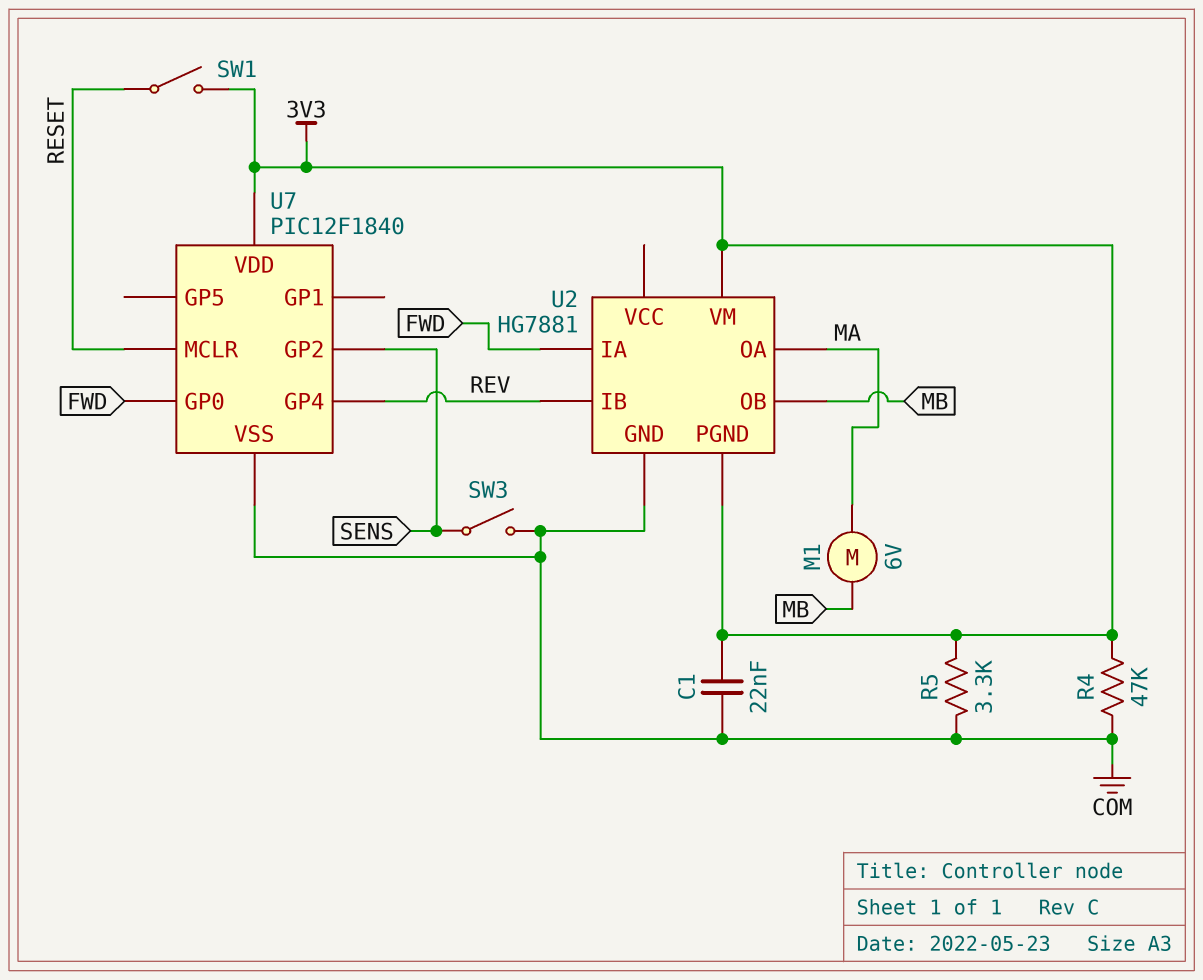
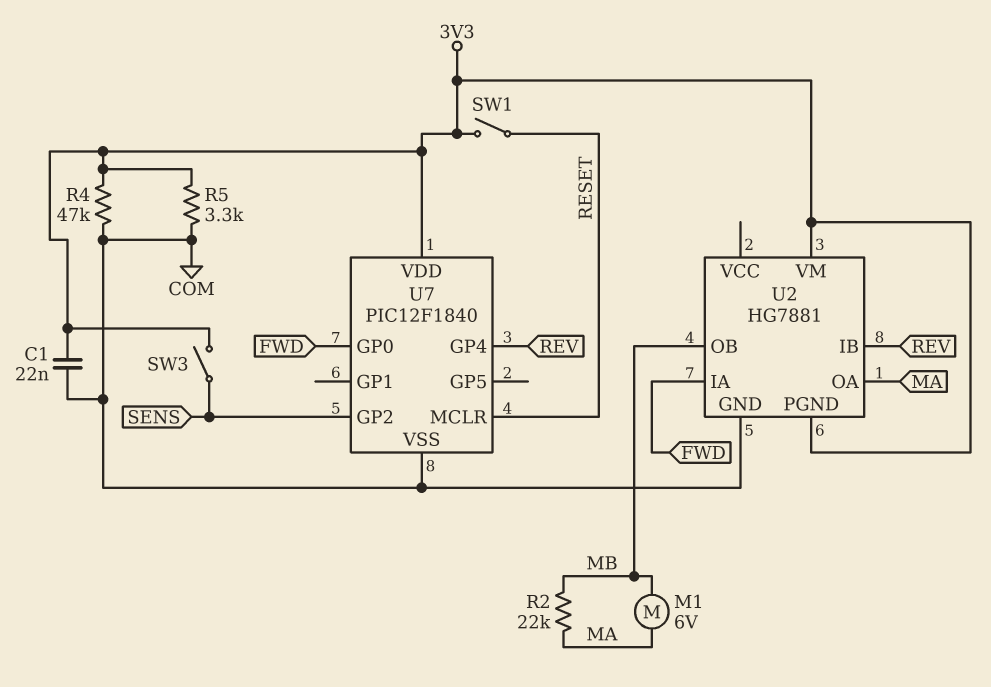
R2: none -> 22k (MA, MB)
SW3: switch (COM, SENS) -> switch (3V3, SENS)

